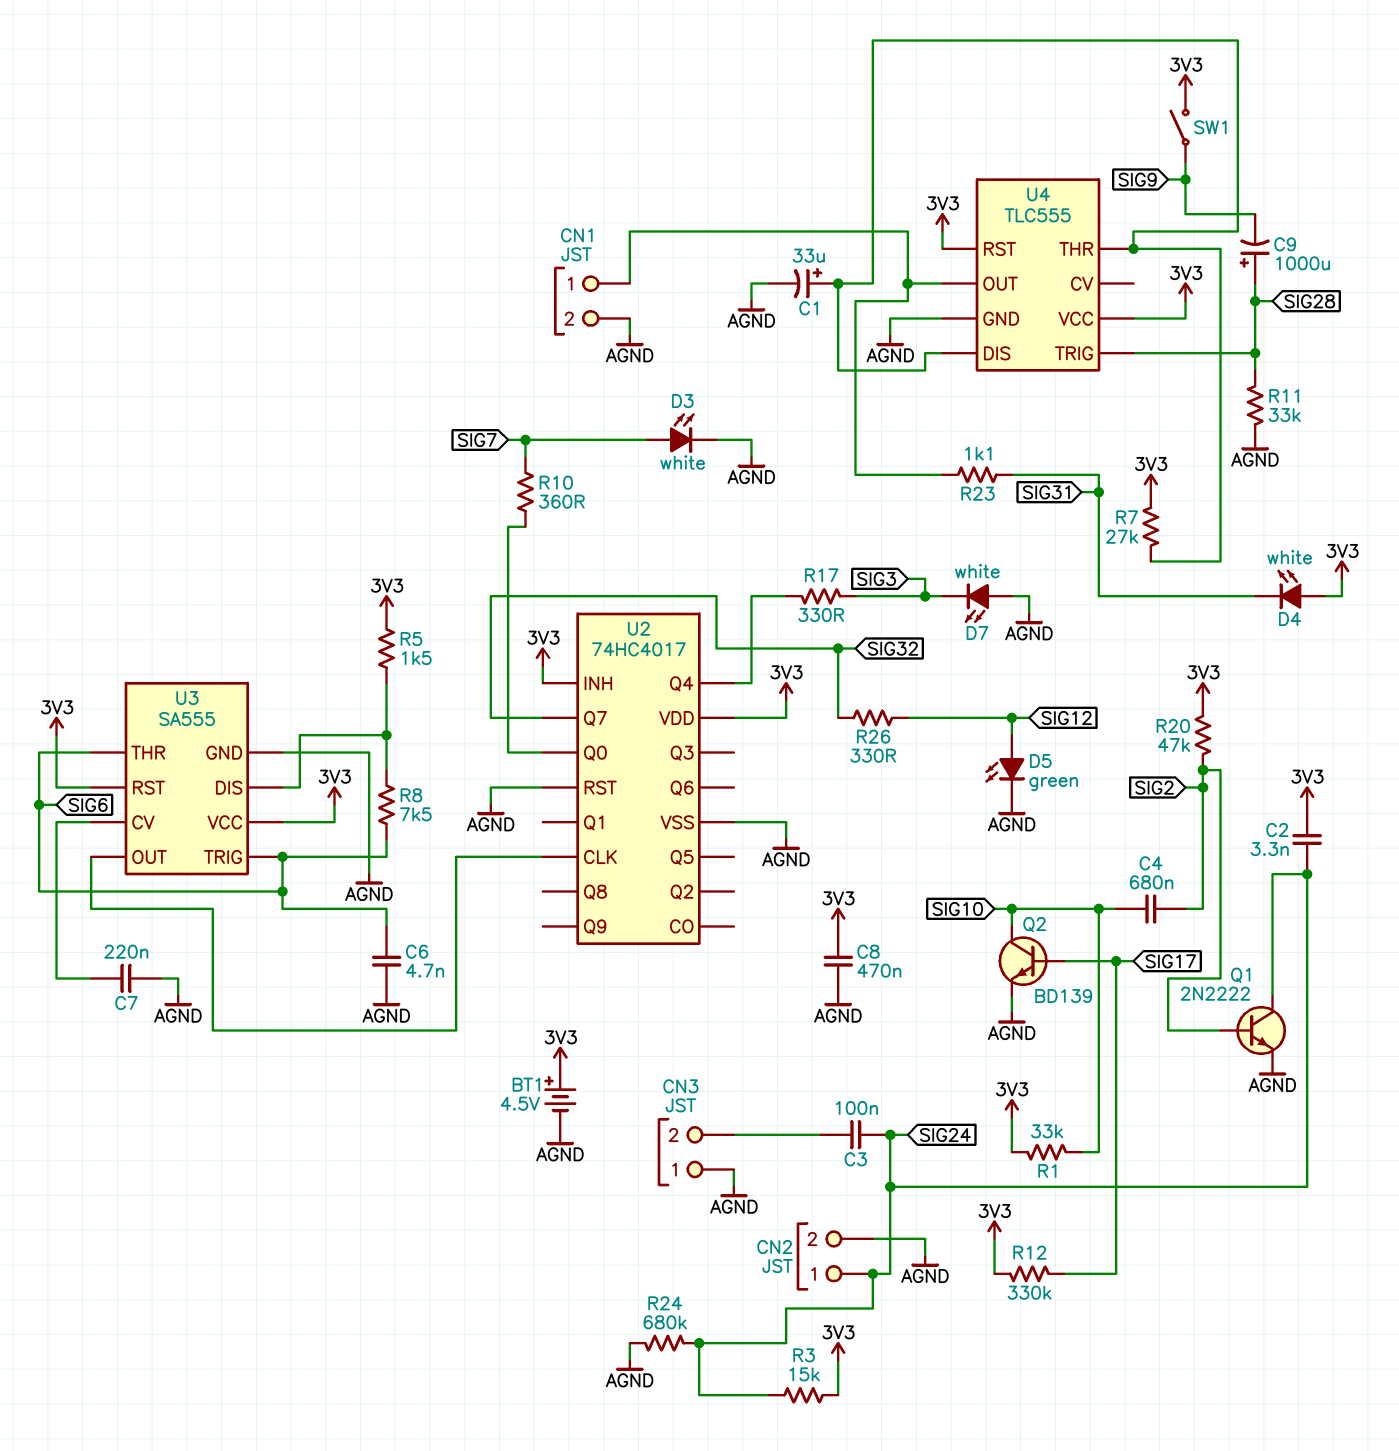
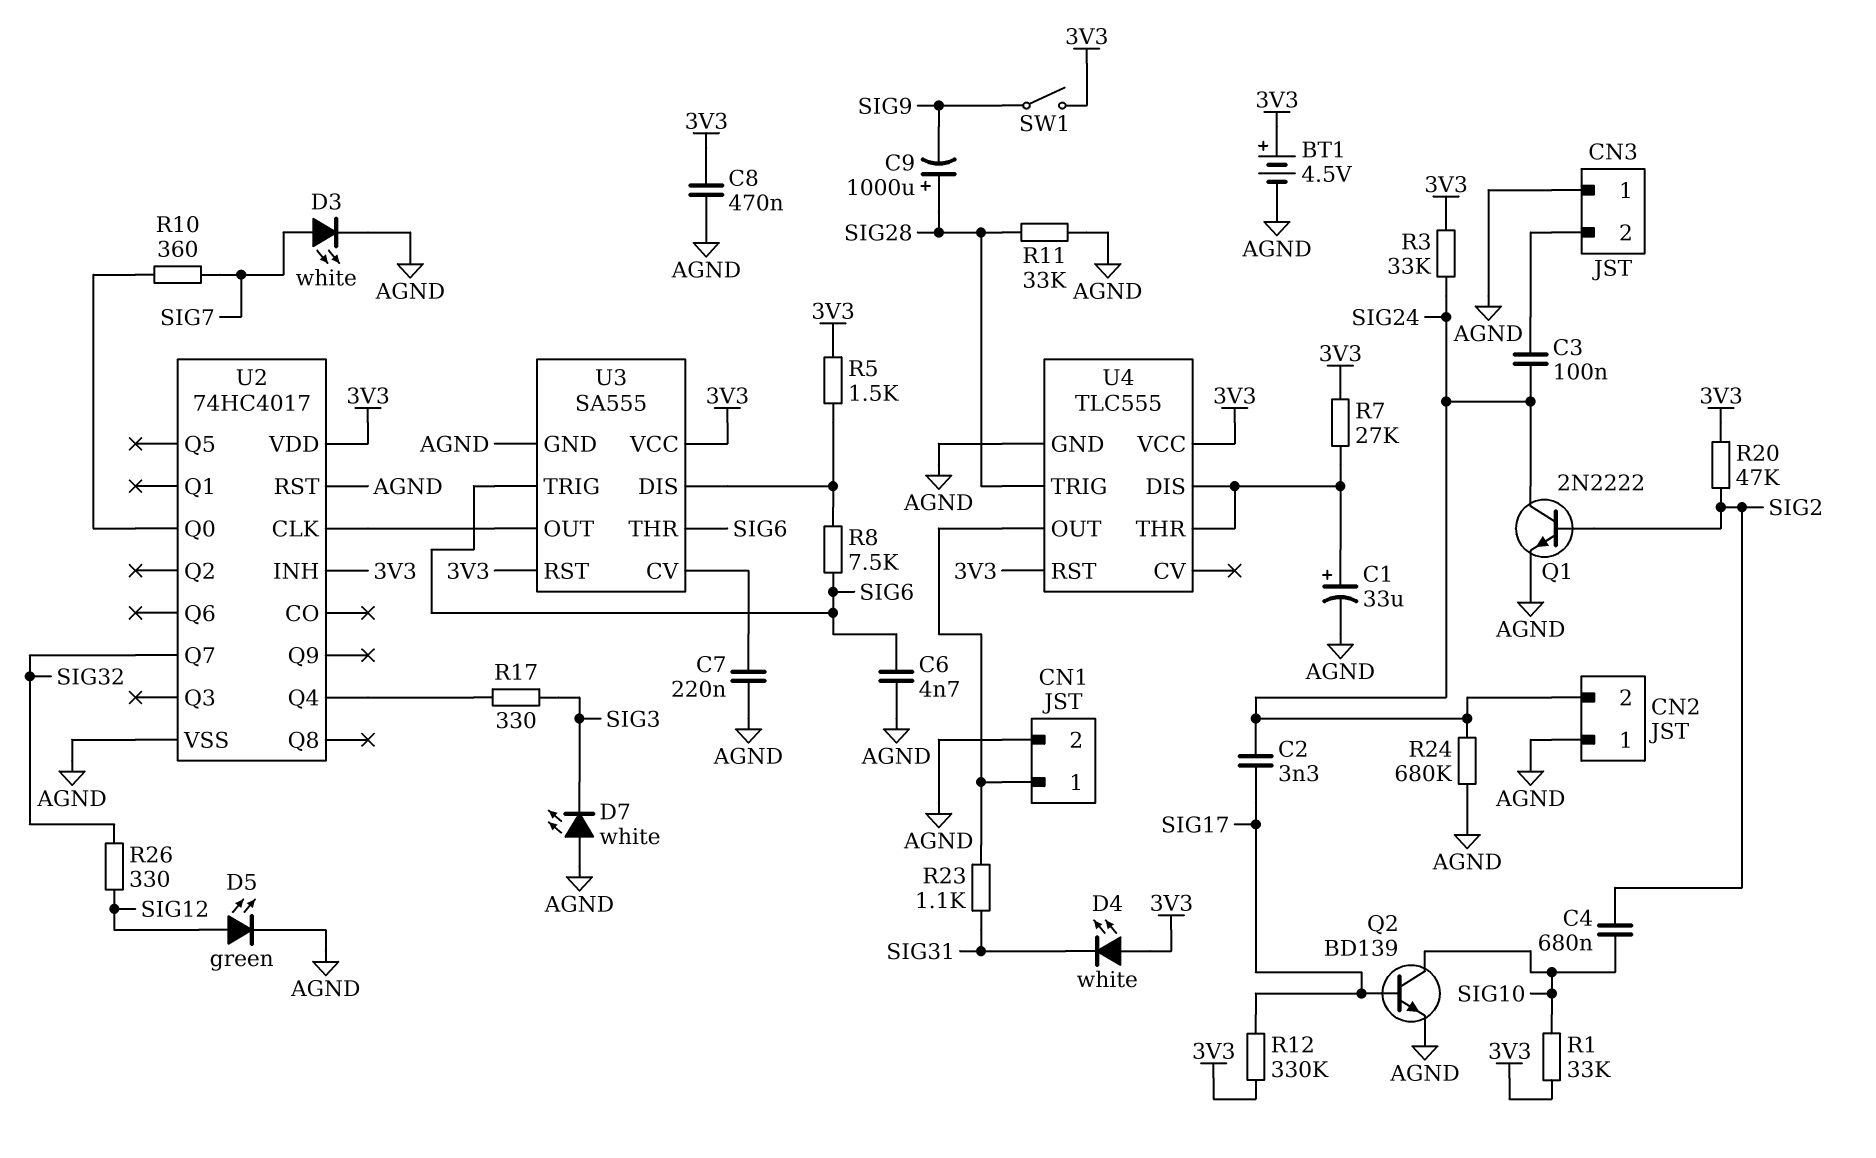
C2: 3.3nF (3V3, SIG24) -> 3.3nF (SIG17, SIG24)
CN2 pin 1: SIG24 -> AGND
CN2 pin 2: AGND -> SIG24
R3: 15k (3V3, SIG24) -> 33k (3V3, SIG24)

